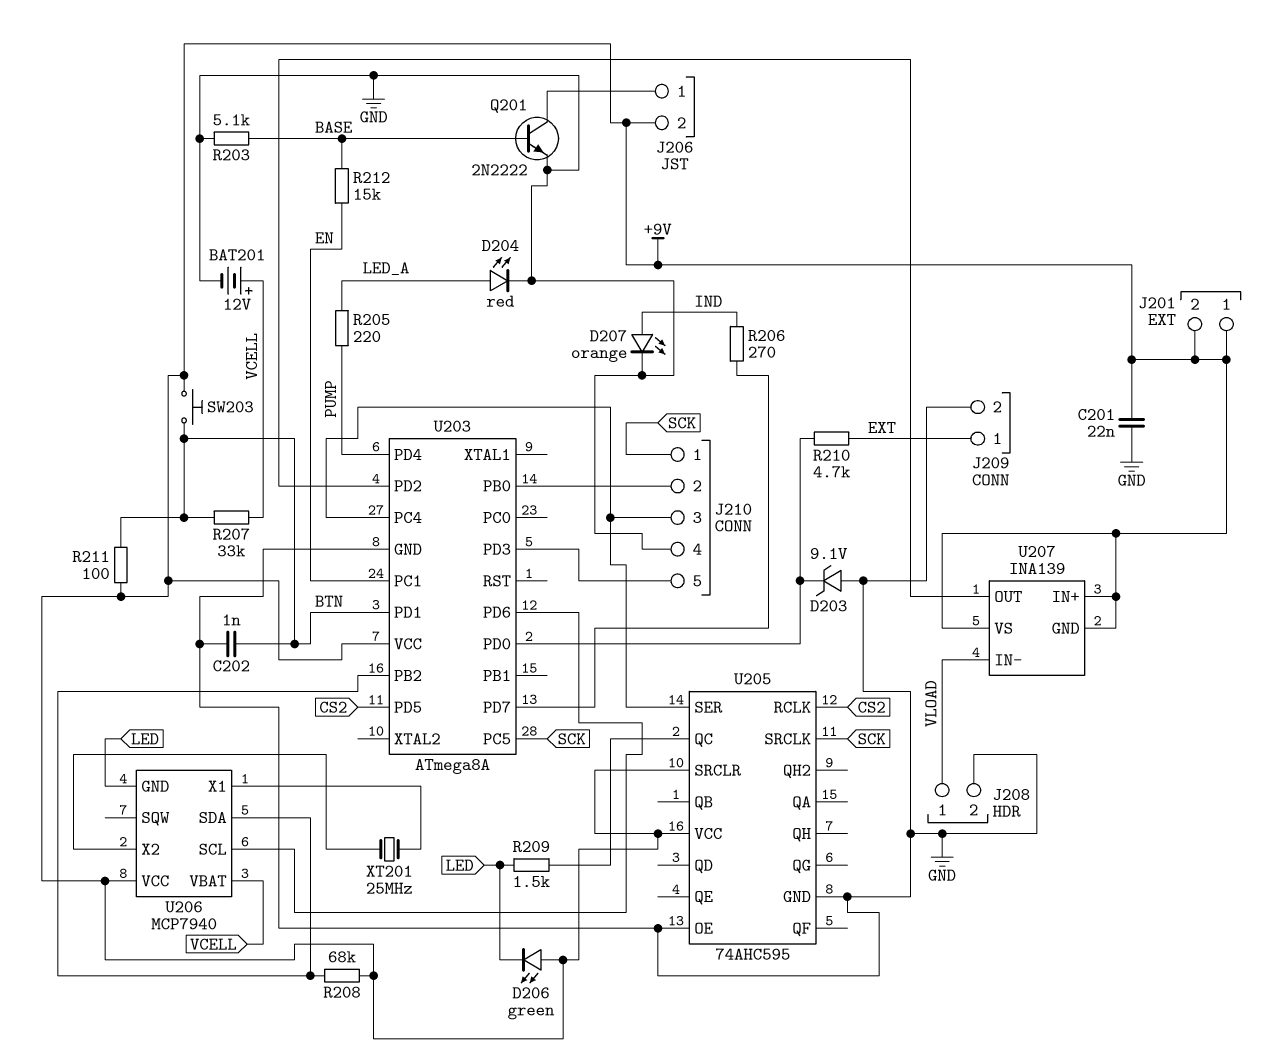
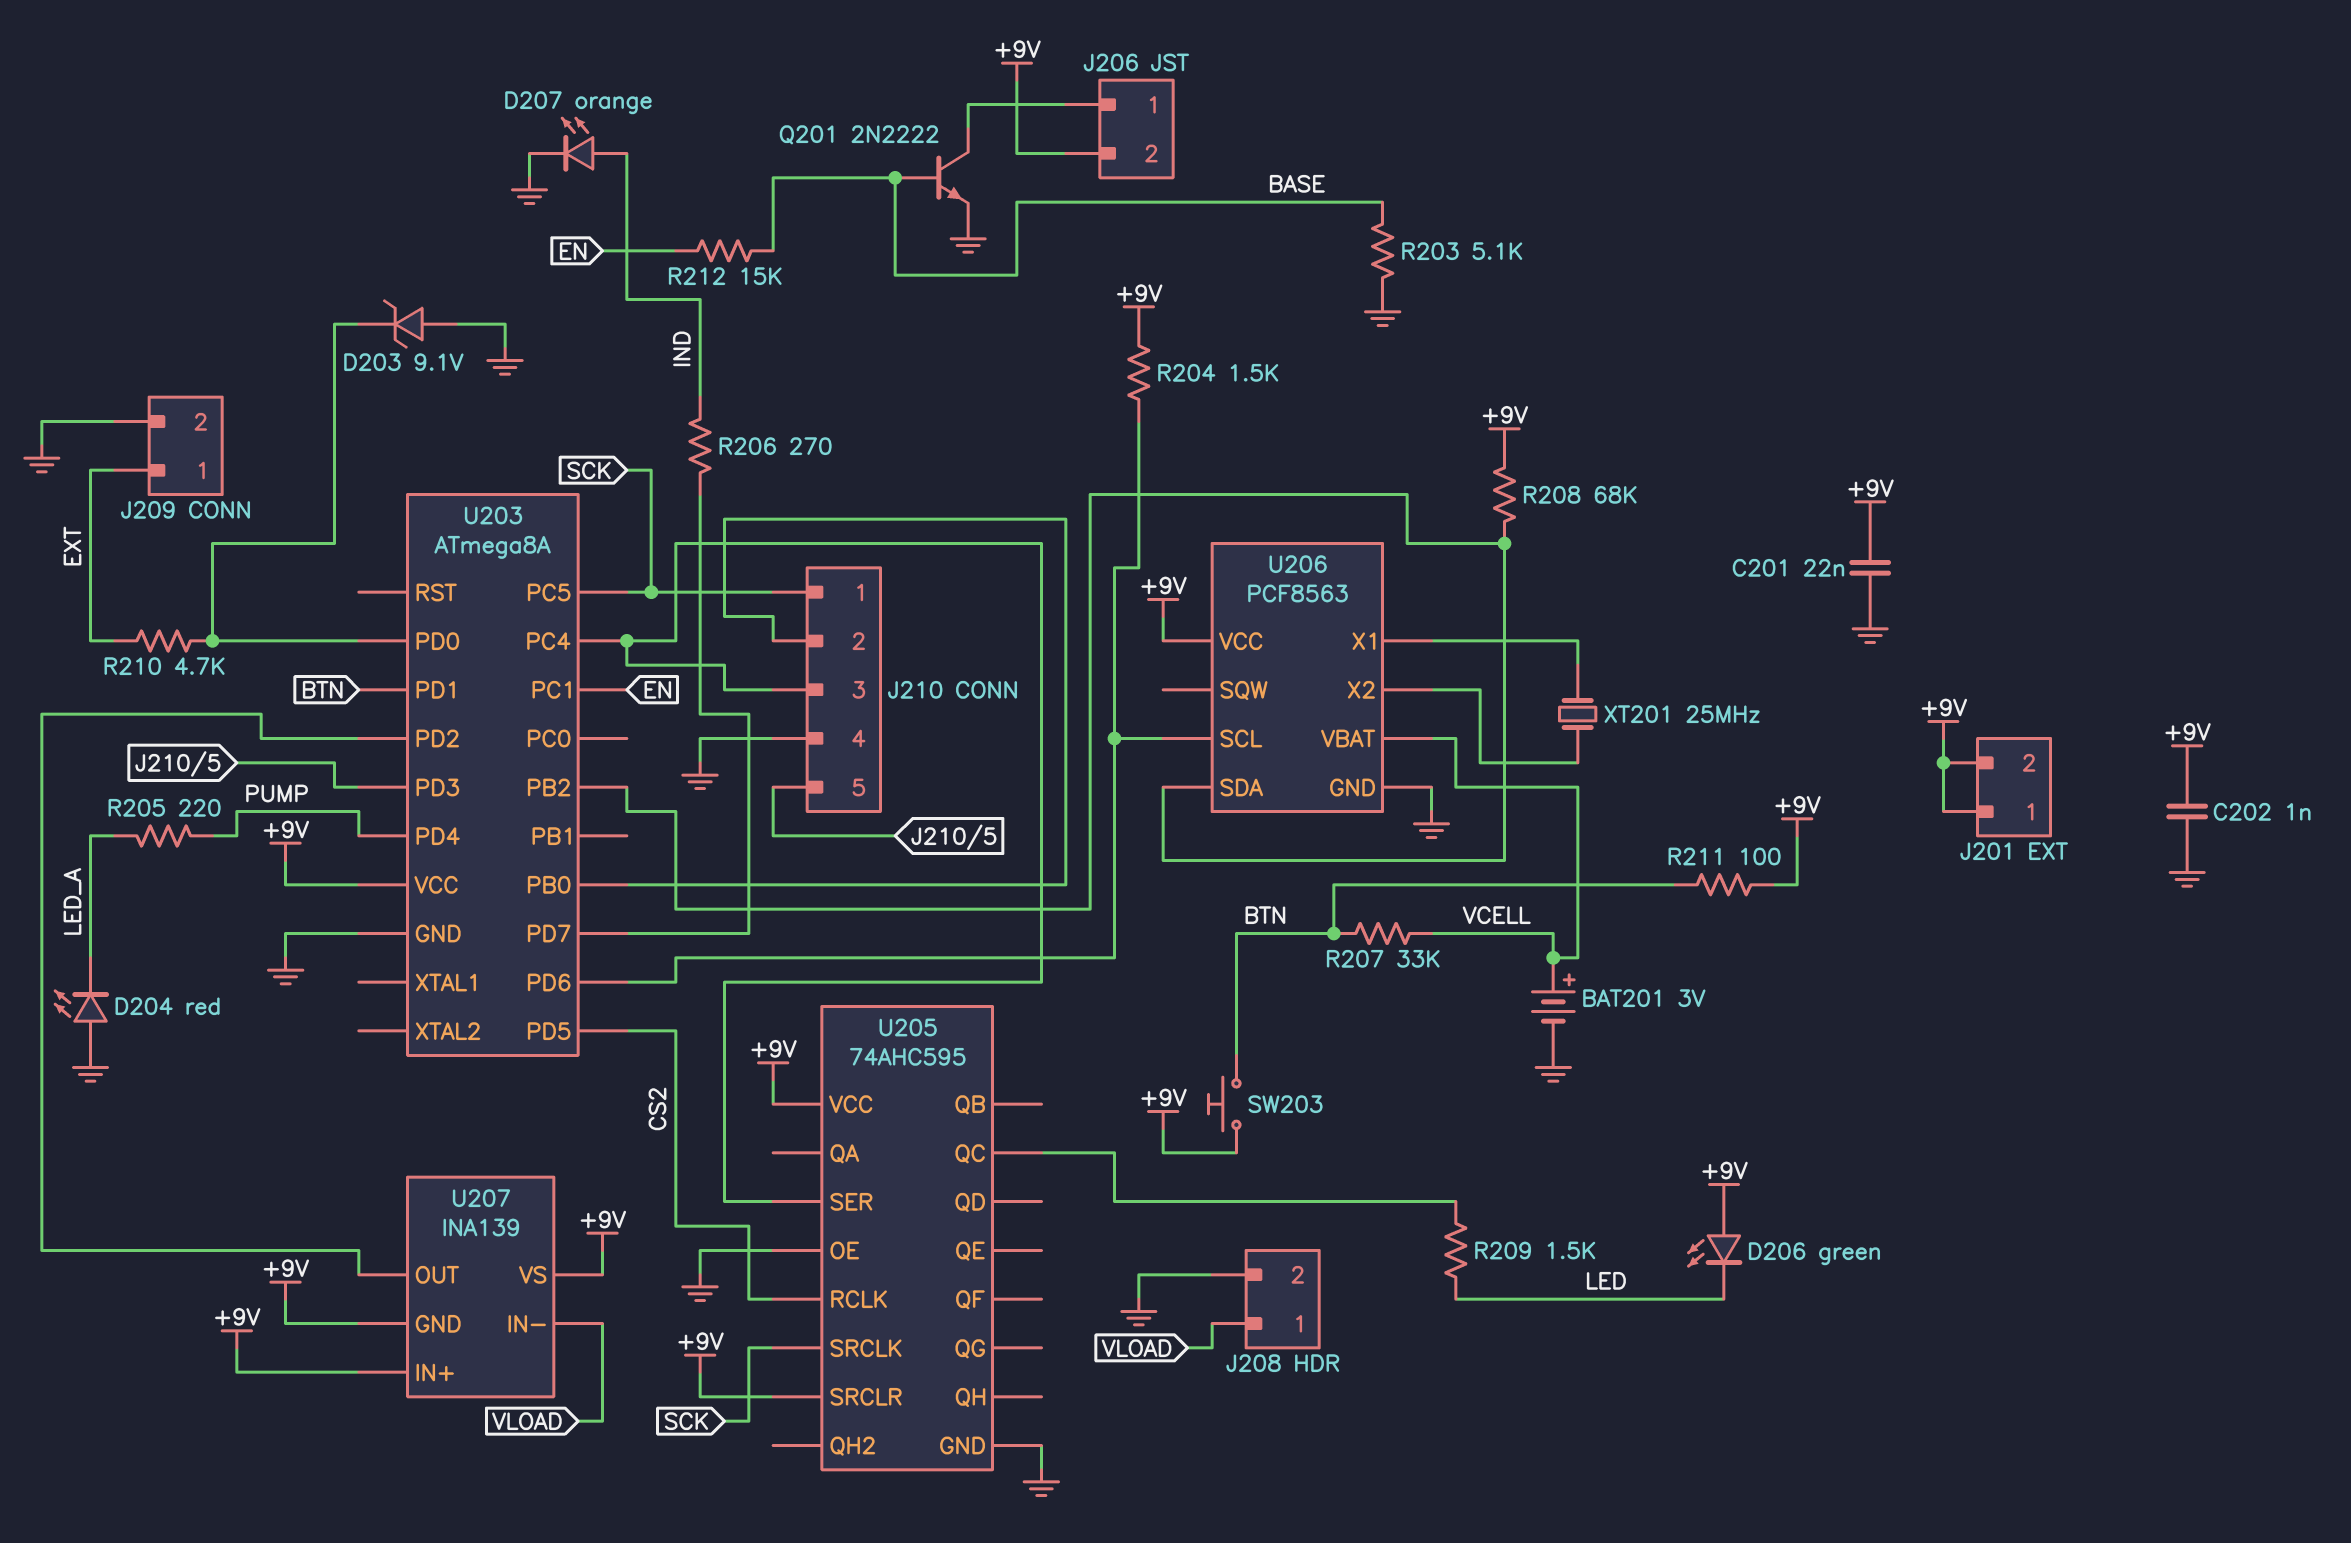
BAT201: 12V (plus VCELL, minus GND) -> 3V (plus VCELL, minus GND)
C202: 1nF (BTN, GND) -> 1nF (+9V, GND)
D204: LED red (A LED_A, K GND) -> LED red (A GND, K LED_A)
R204: none -> 1.5k (+9V, U203/PD6)
U206: MCP7940 -> PCF8563
U206 pin GND: LED -> GND

